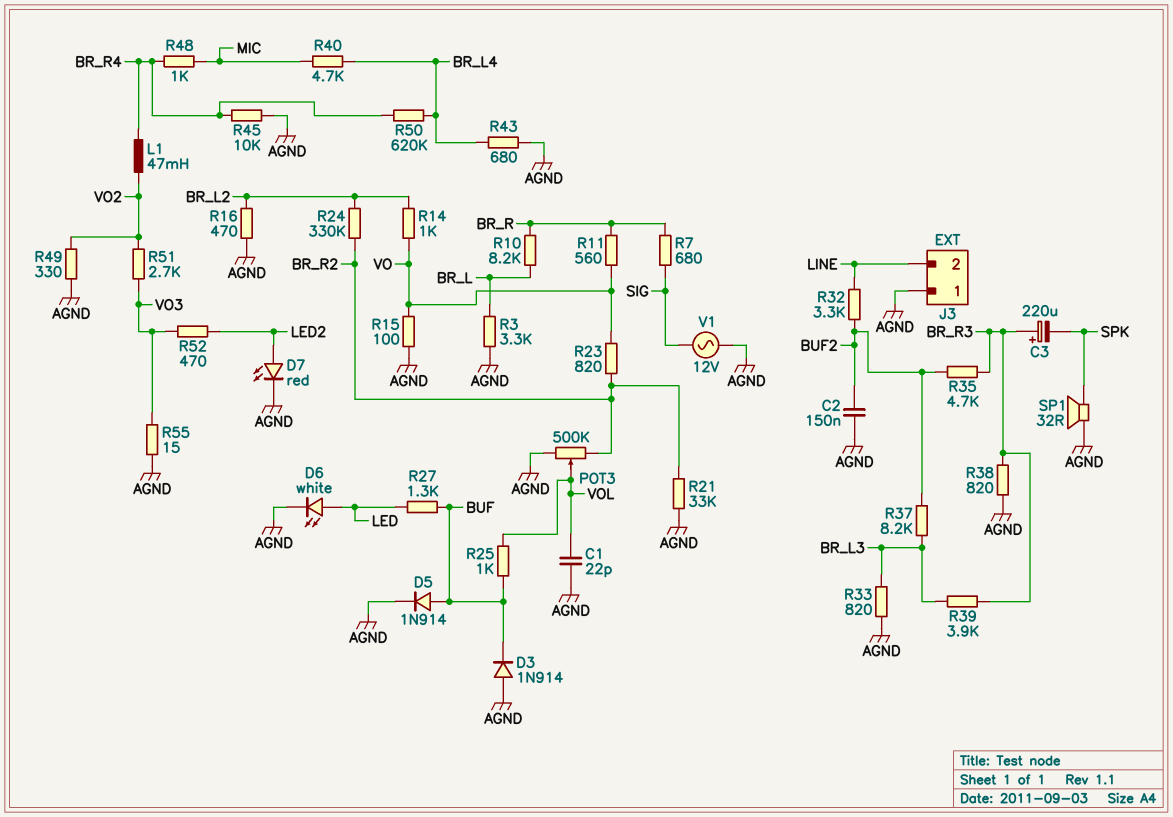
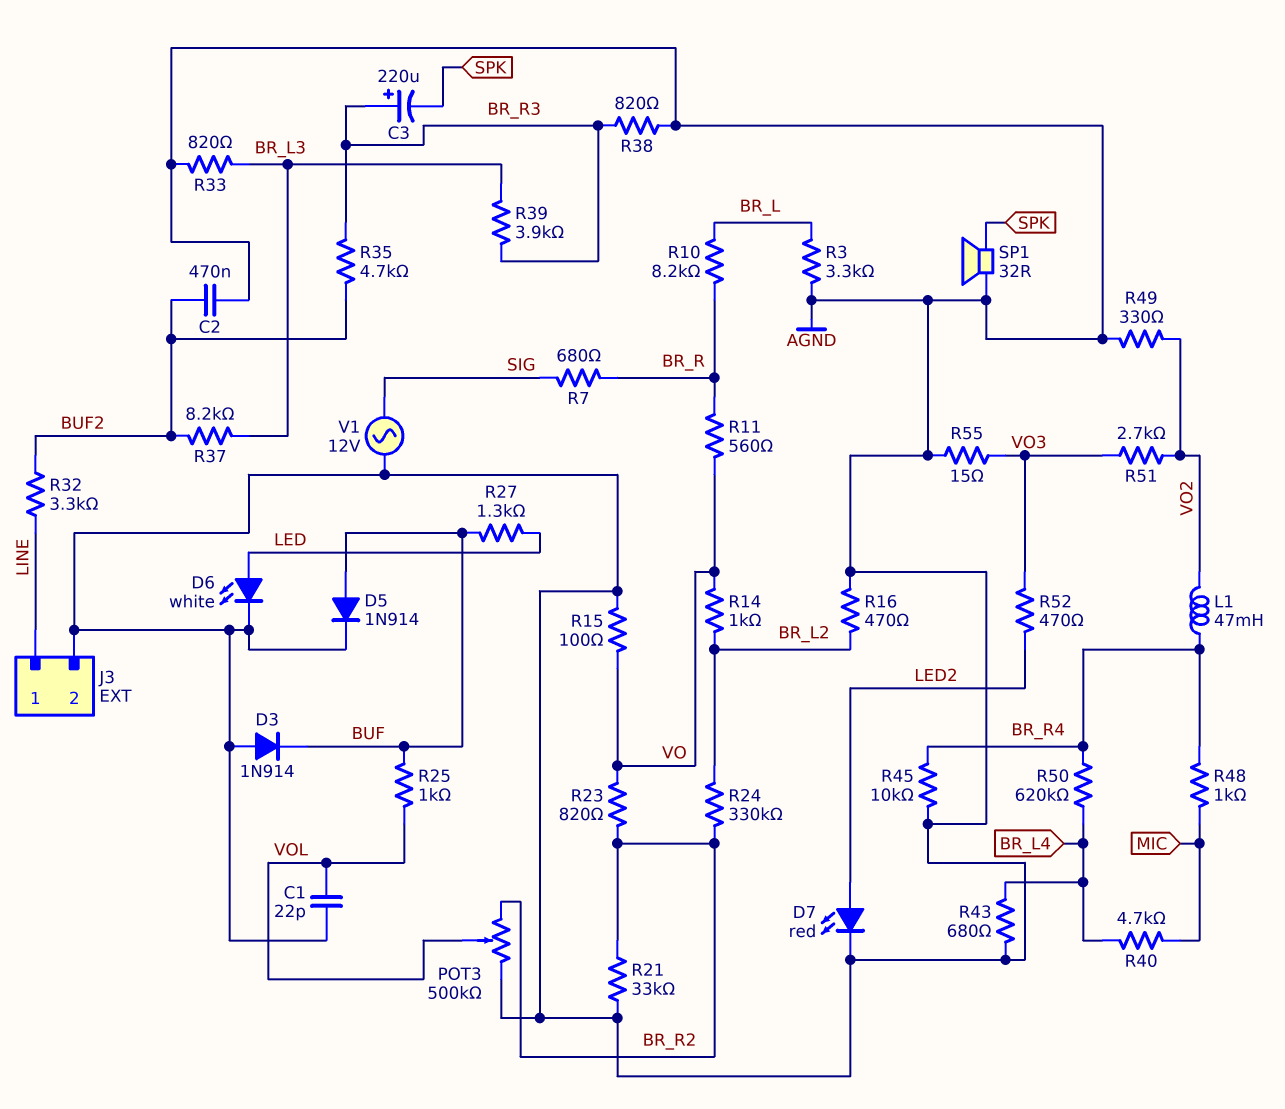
C2: 150nF (AGND, BUF2) -> 470nF (AGND, BUF2)
J3 pin 1: AGND -> LINE
J3 pin 2: LINE -> AGND

